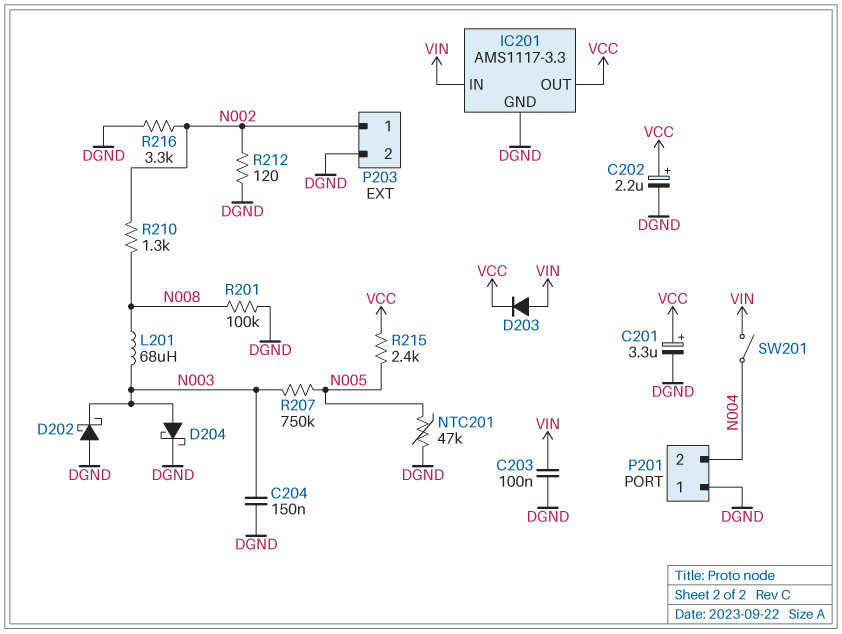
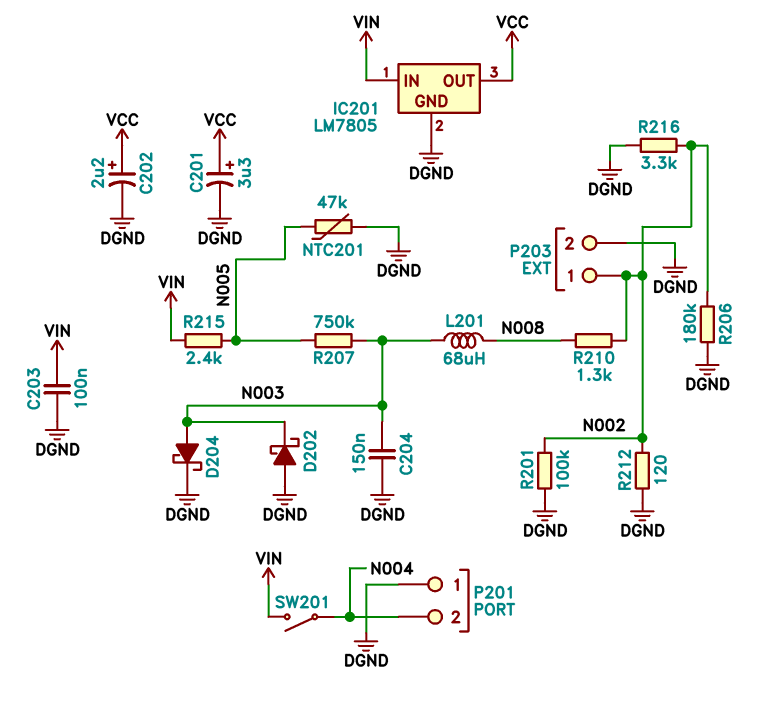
D203: diode (A VIN, K VCC) -> none
IC201: AMS1117-3.3 -> LM7805
R201: 100k (DGND, N008) -> 100k (DGND, N002)
R206: none -> 180k (DGND, N002)
R215: 2.4k (N005, VCC) -> 2.4k (N005, VIN)

